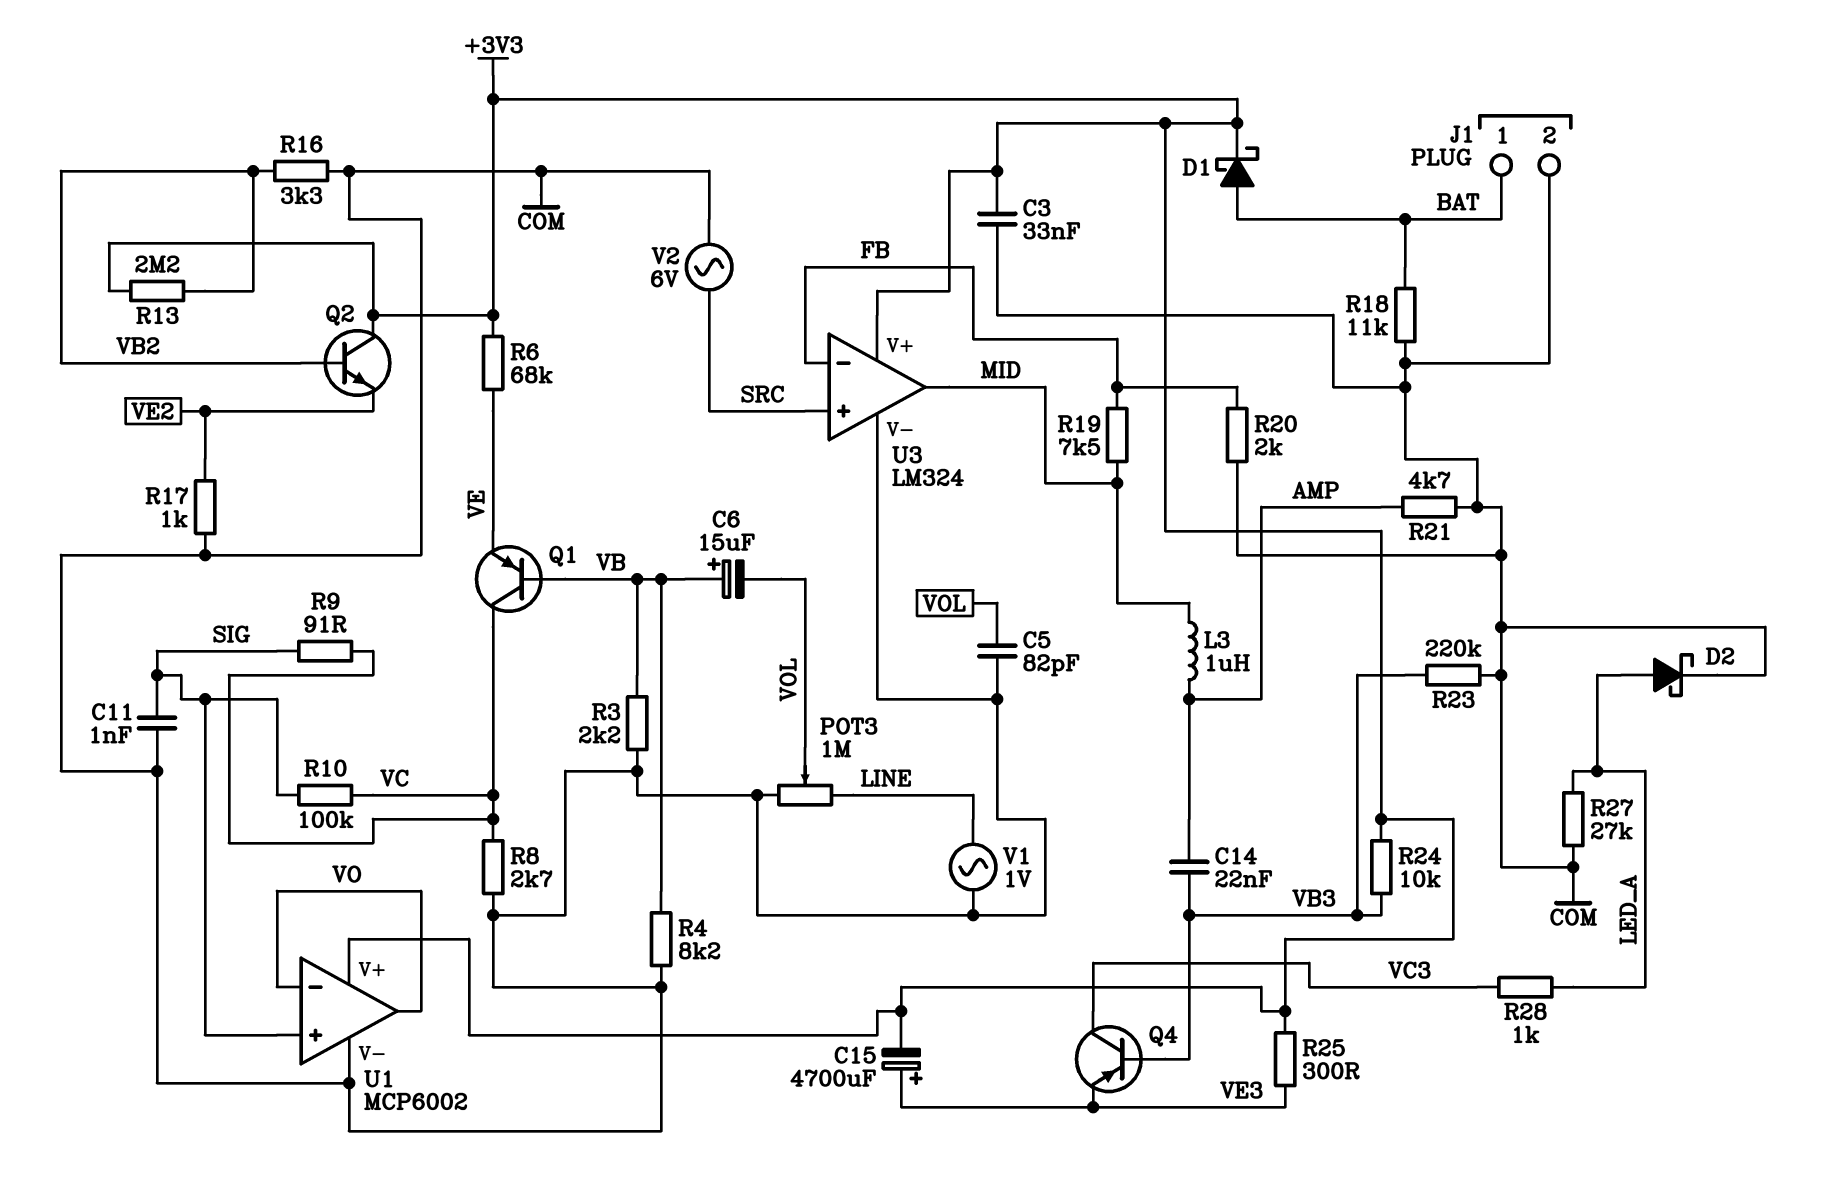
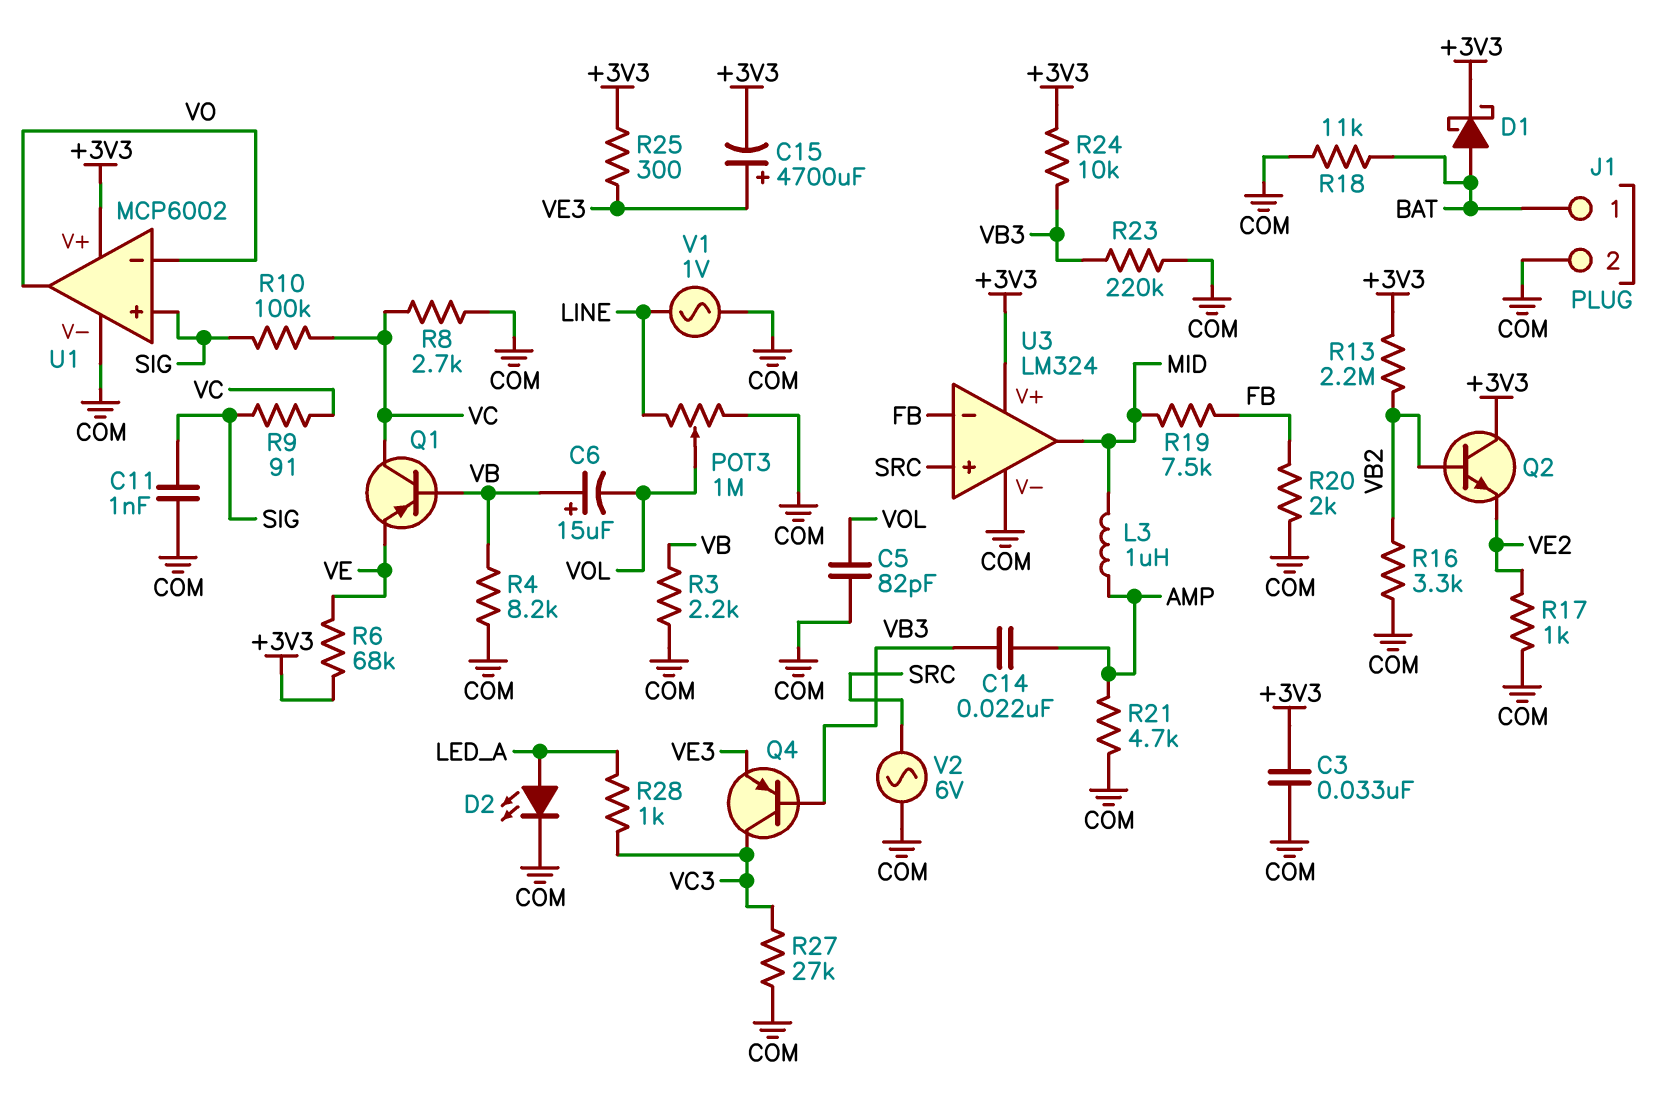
D2: schottky (A LED_A, K COM) -> LED (A LED_A, K COM)
R27: 27k (COM, LED_A) -> 27k (COM, VC3)

